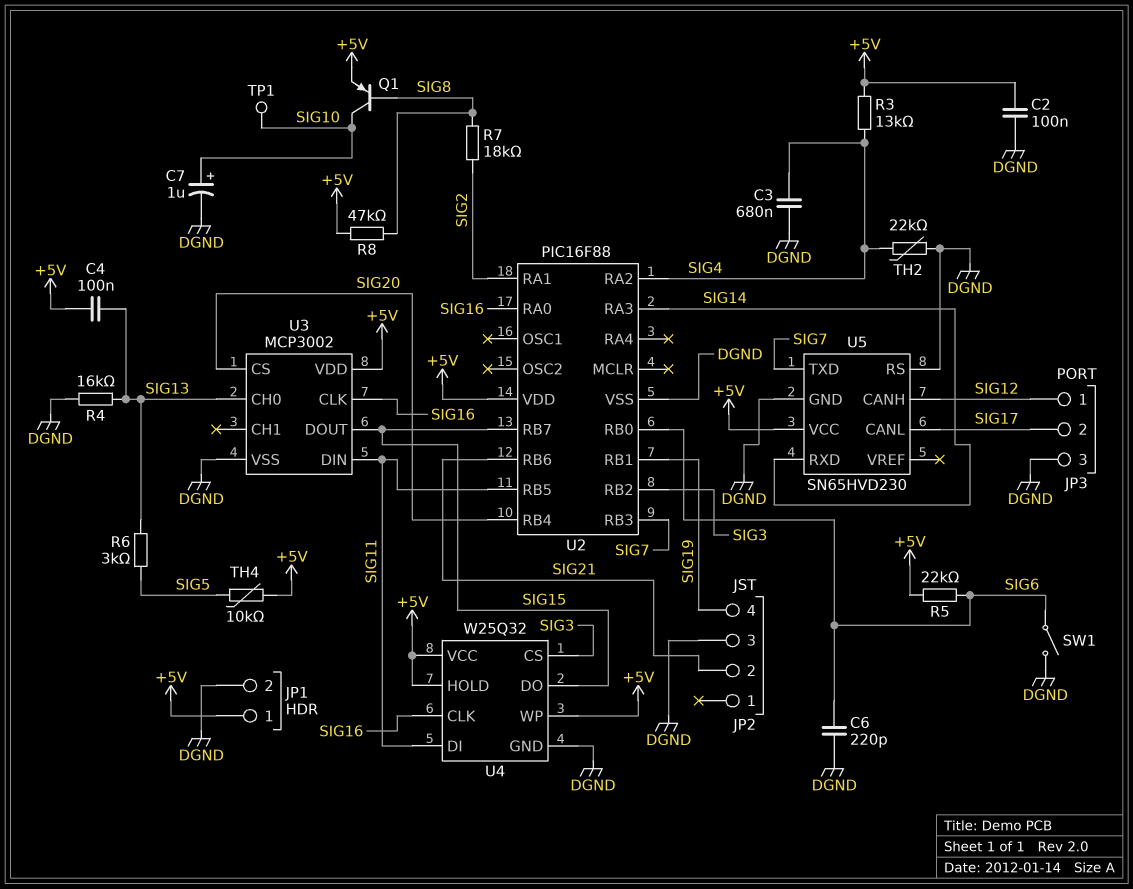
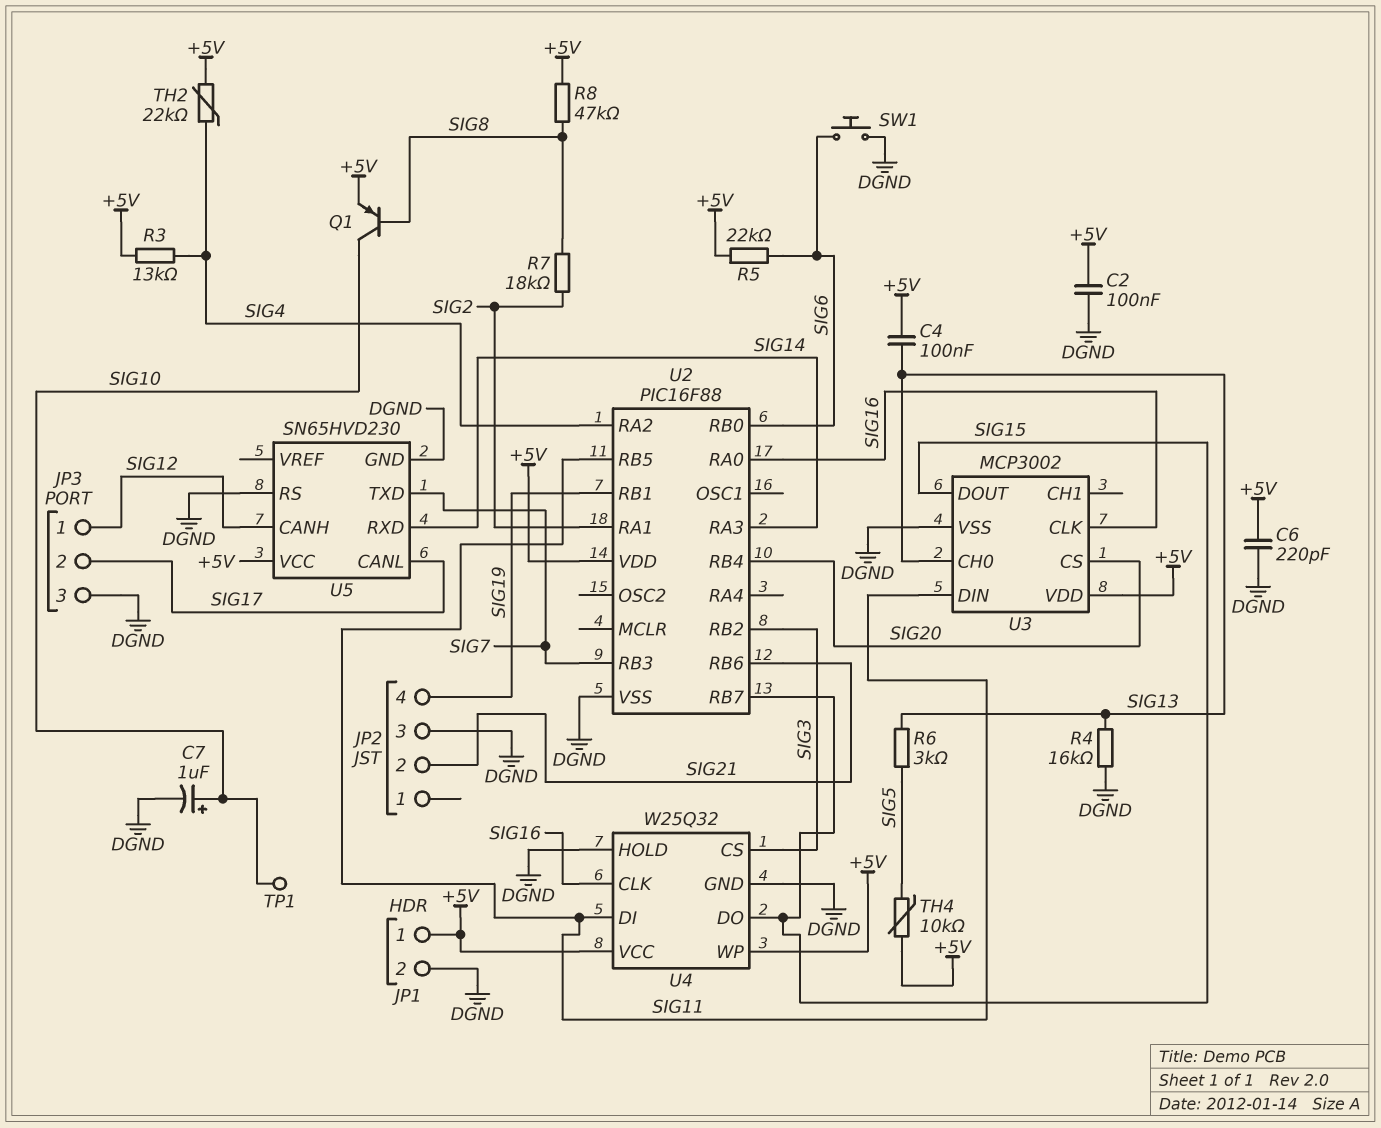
C3: 680nF (DGND, SIG4) -> none
C6: 220pF (DGND, SIG6) -> 220pF (+5V, DGND)
SW1: switch (DGND, SIG6) -> button (DGND, SIG6)
TH2: 22k (DGND, SIG4) -> 22k (+5V, SIG4)
U4 pin HOLD: +5V -> DGND

